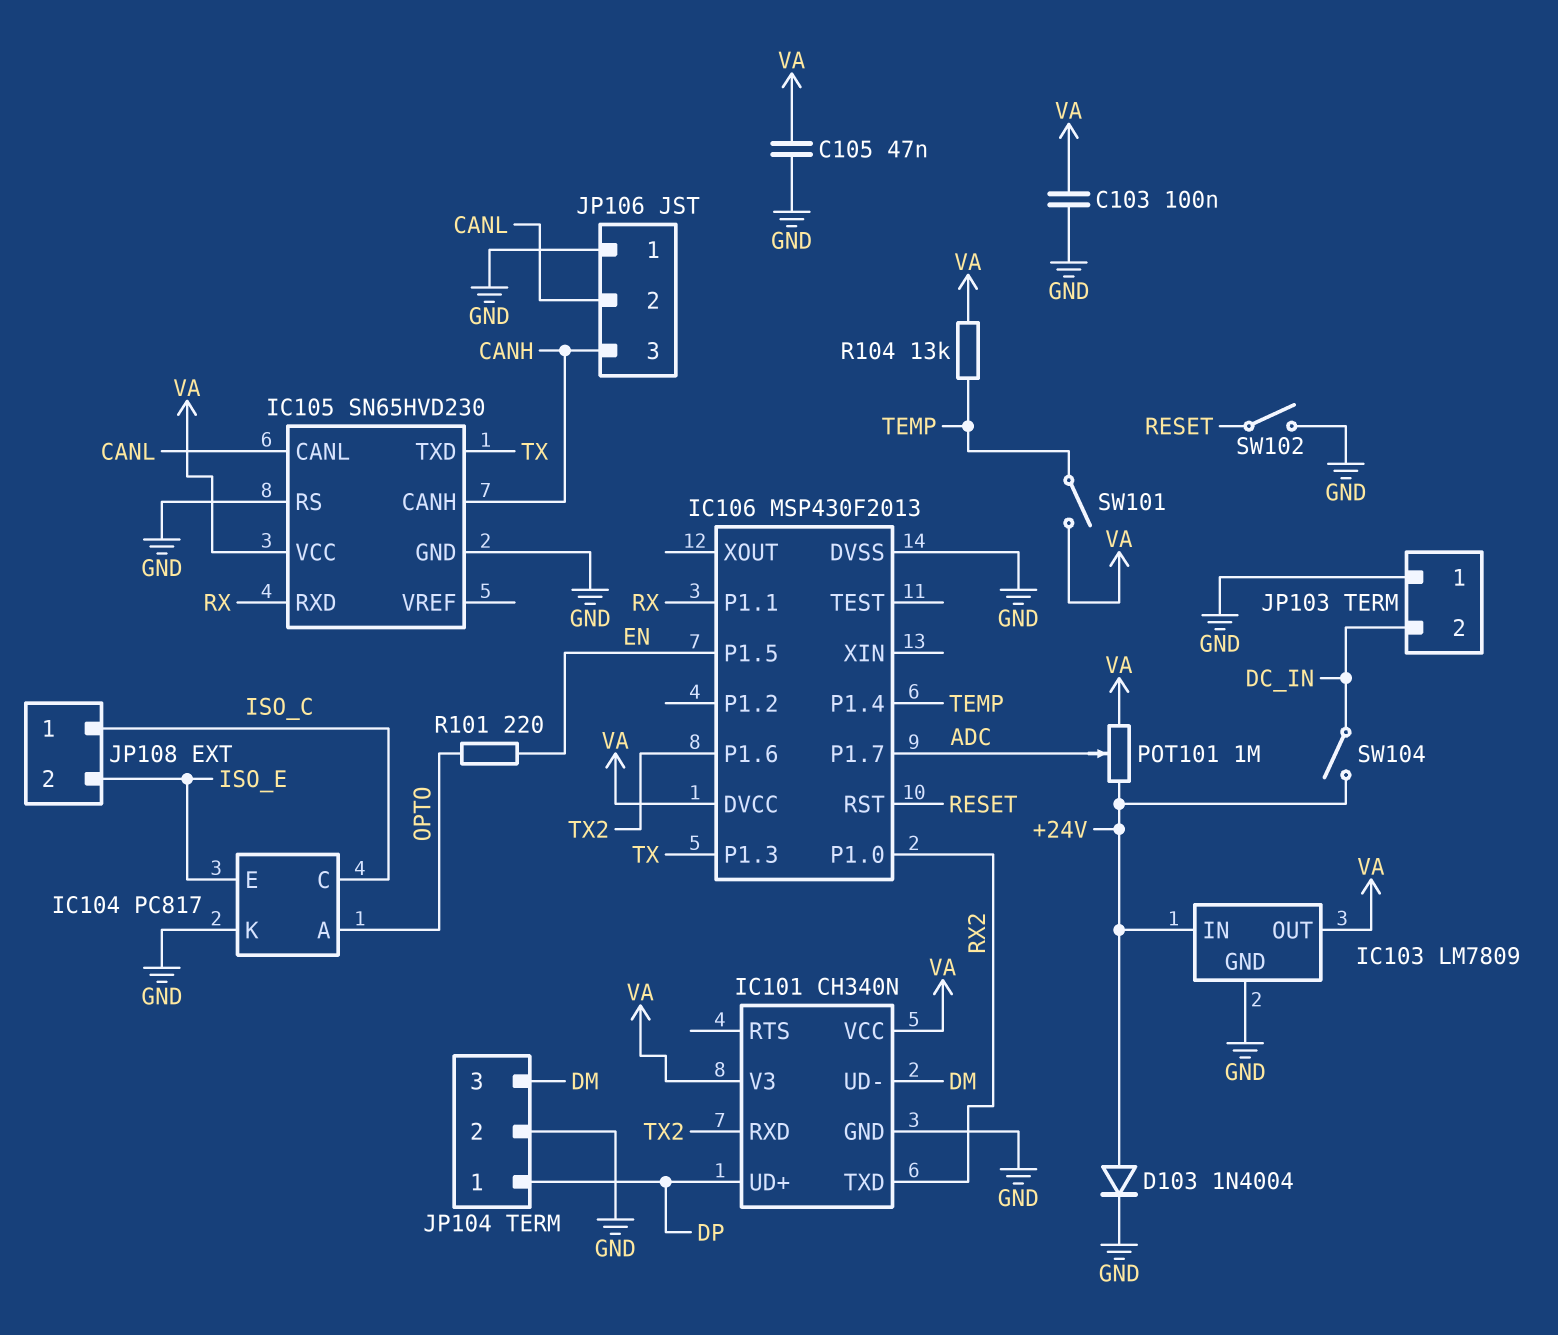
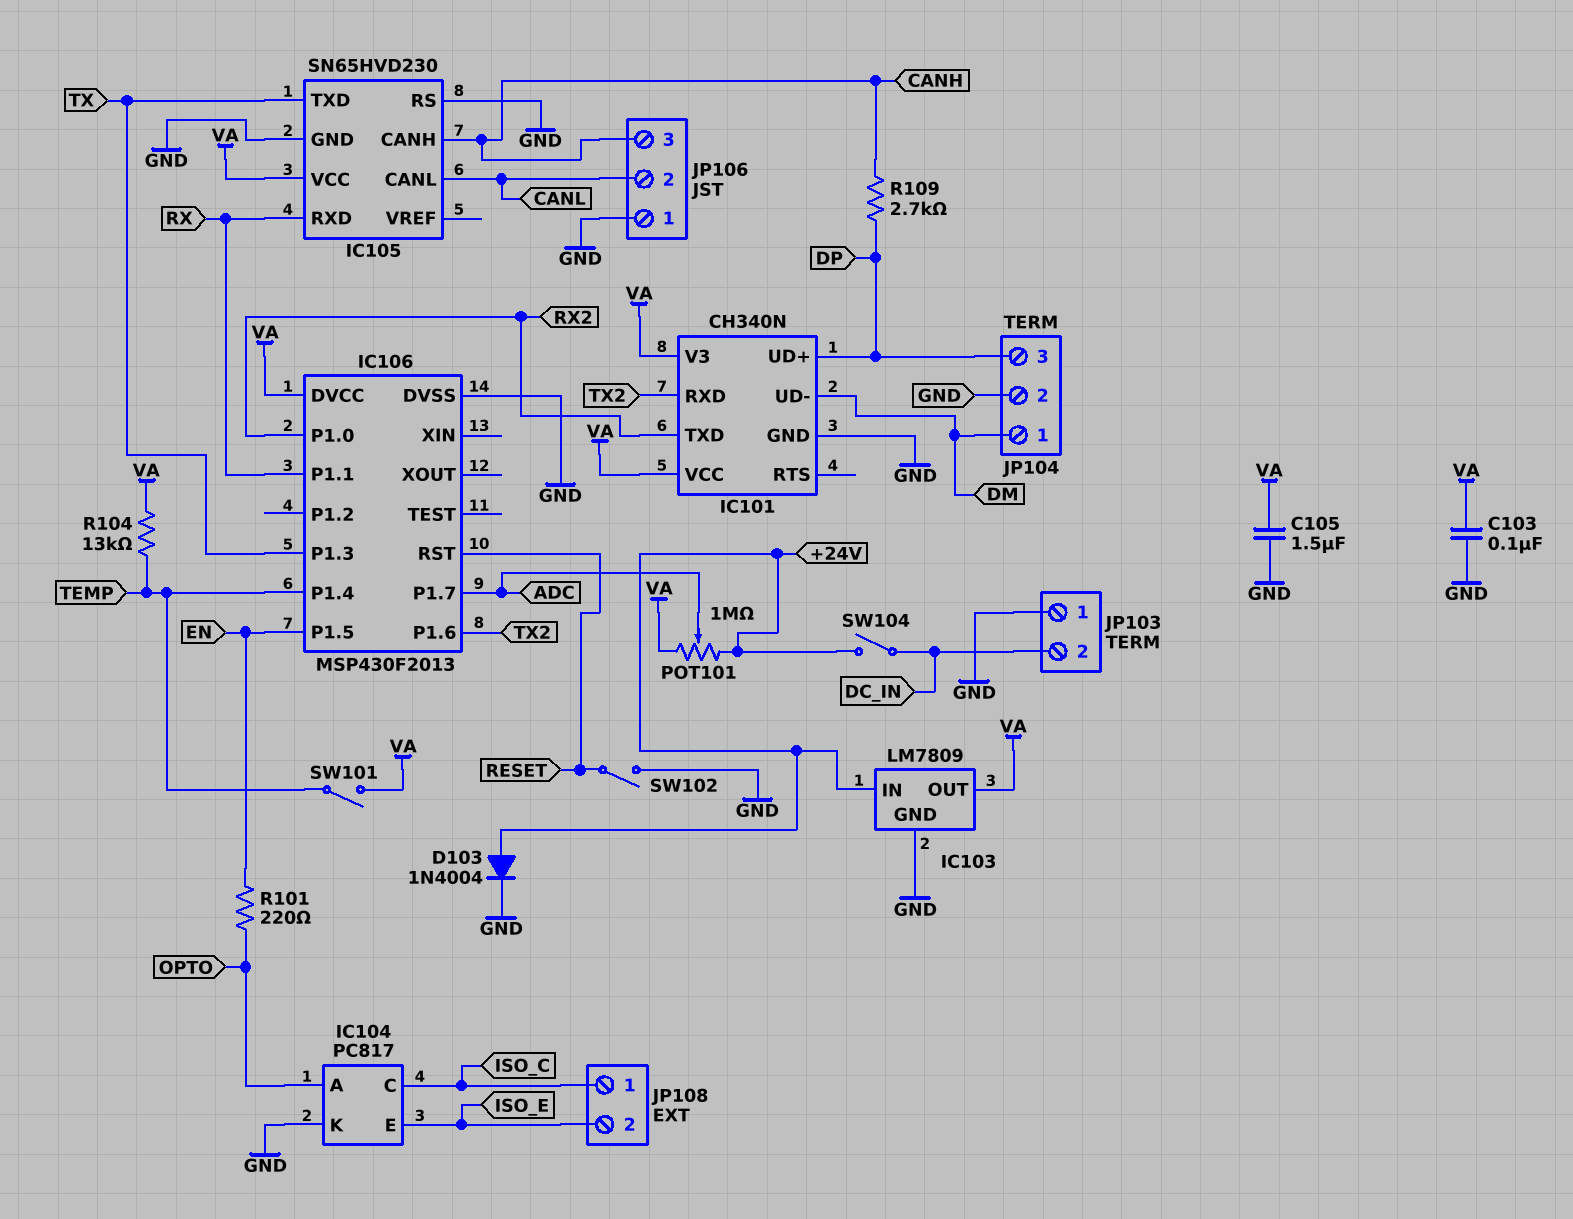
C105: 47nF (GND, VA) -> 1.5uF (GND, VA)
JP104 pin 1: DP -> DM
JP104 pin 3: DM -> DP
R109: none -> 2.7k (CANH, DP)

